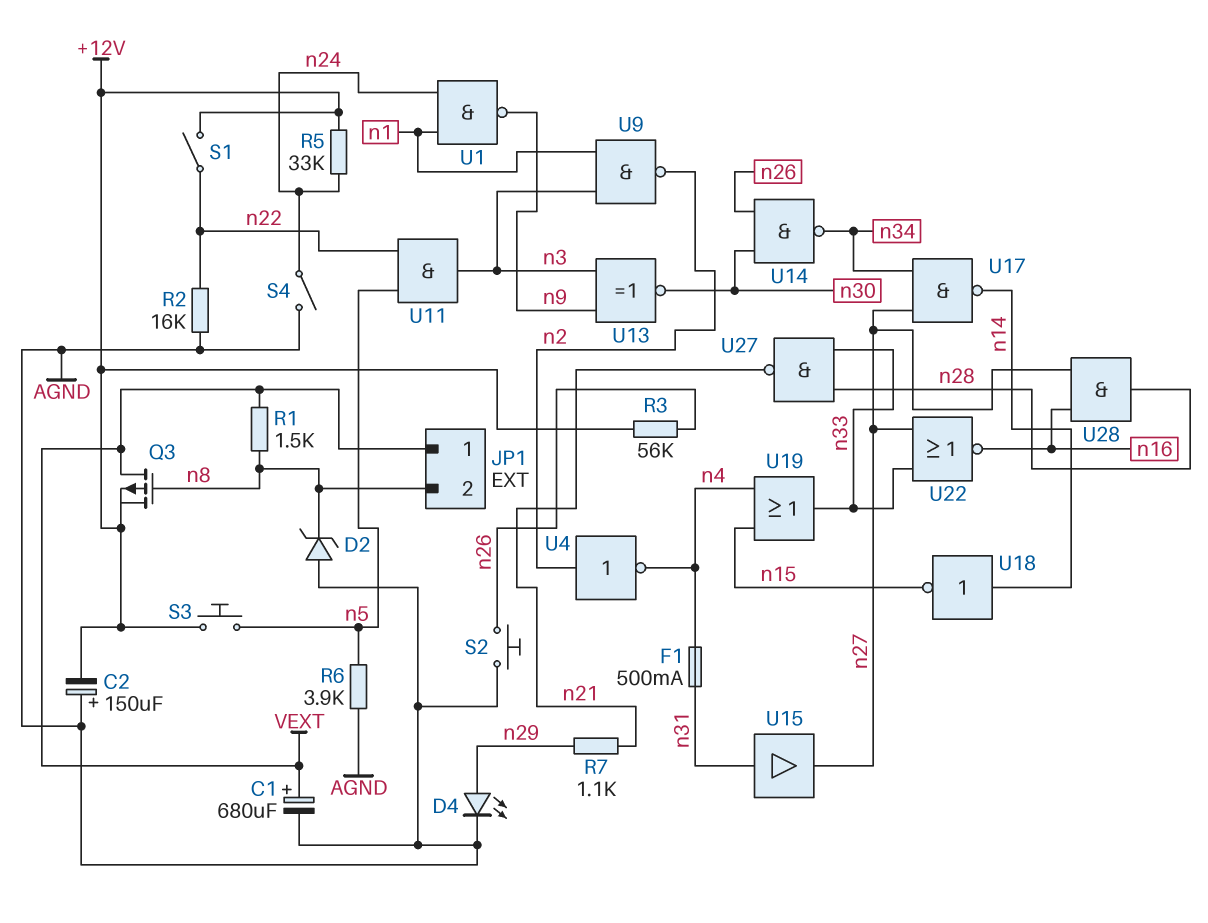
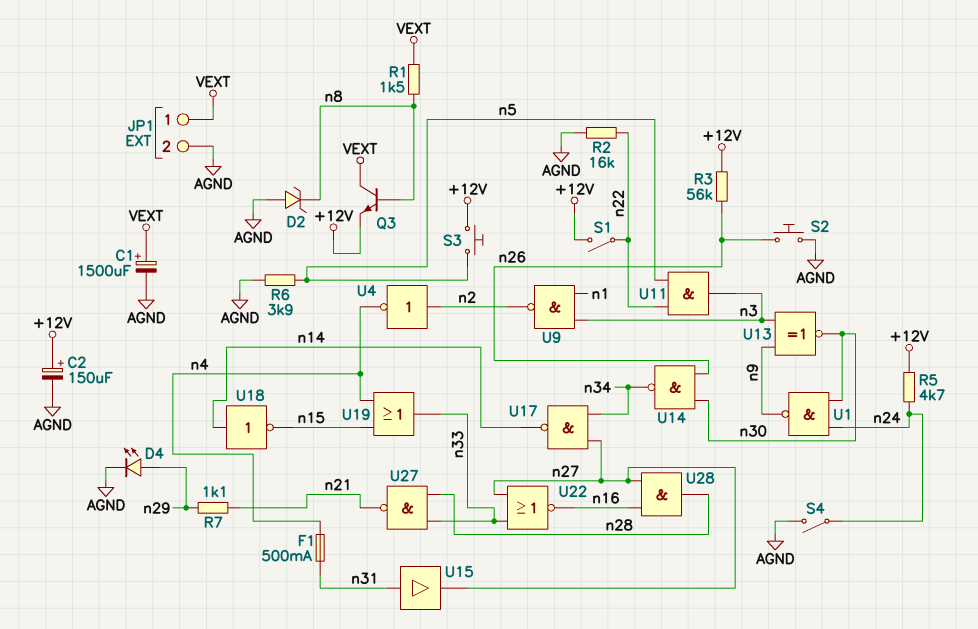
C1: 680uF (plus VEXT, minus AGND) -> 1500uF (plus VEXT, minus AGND)
C2: 150uF (plus AGND, minus +12V) -> 150uF (plus +12V, minus AGND)
JP1 pin 2: n8 -> AGND
Q3: PMOS (G n8, D VEXT, S +12V) -> NPN (B n8, C VEXT, E +12V)
R5: 33k (+12V, n24) -> 4.7k (+12V, n24)
U1: NAND (in n1, in n24, out n9) -> NAND (in n24, in n30, out n9)

